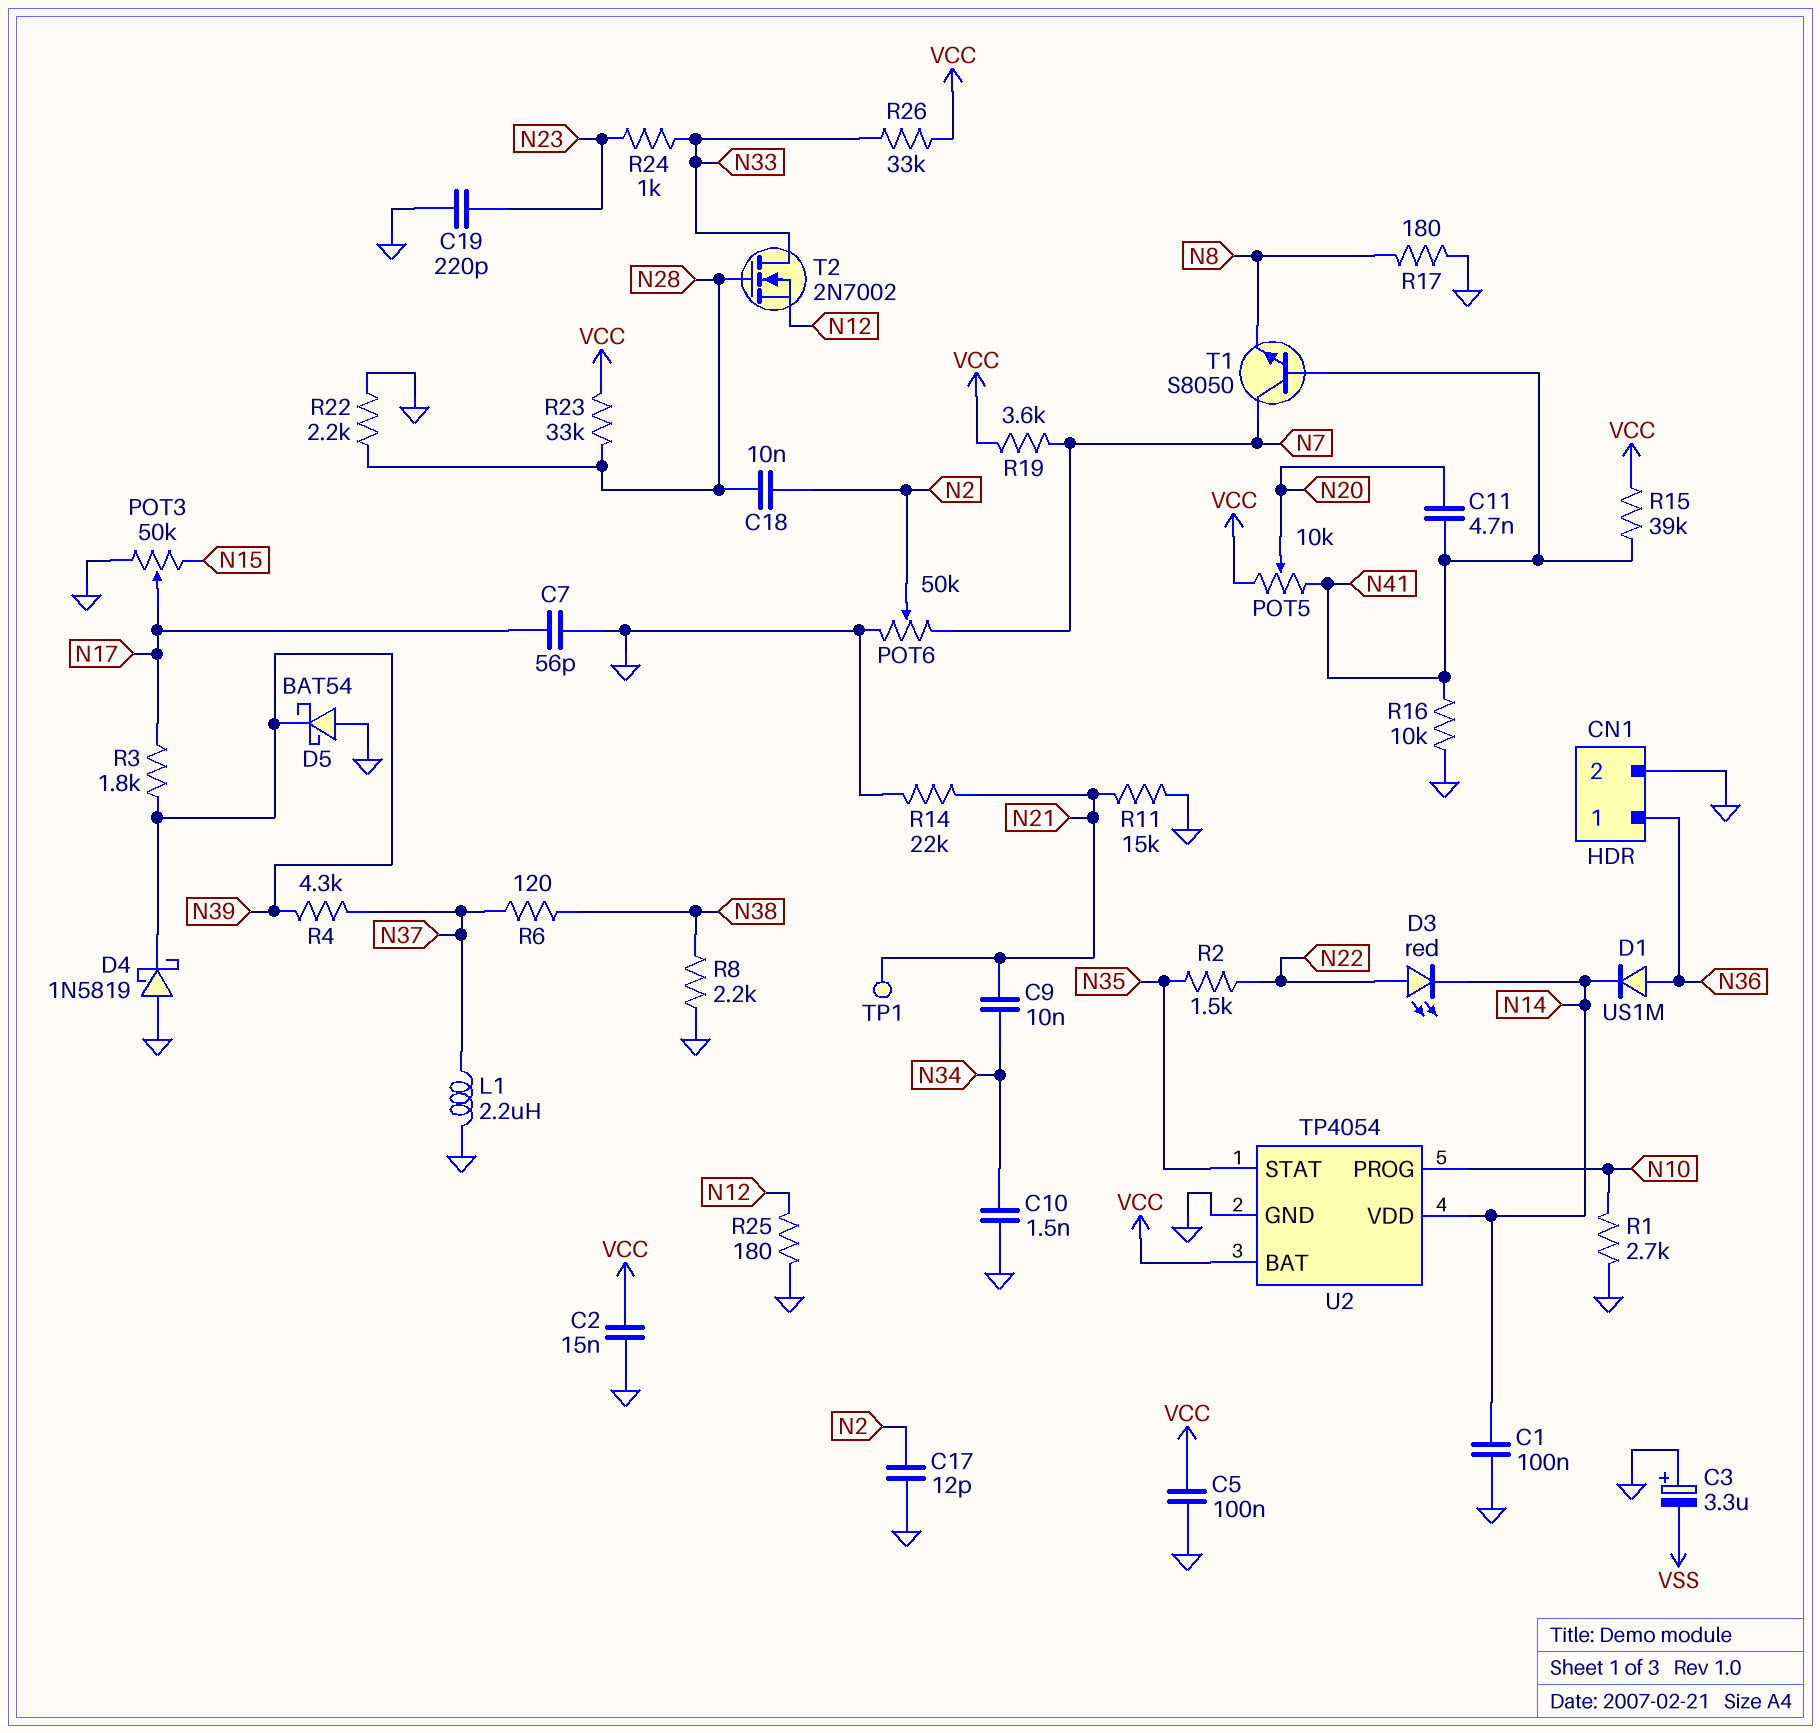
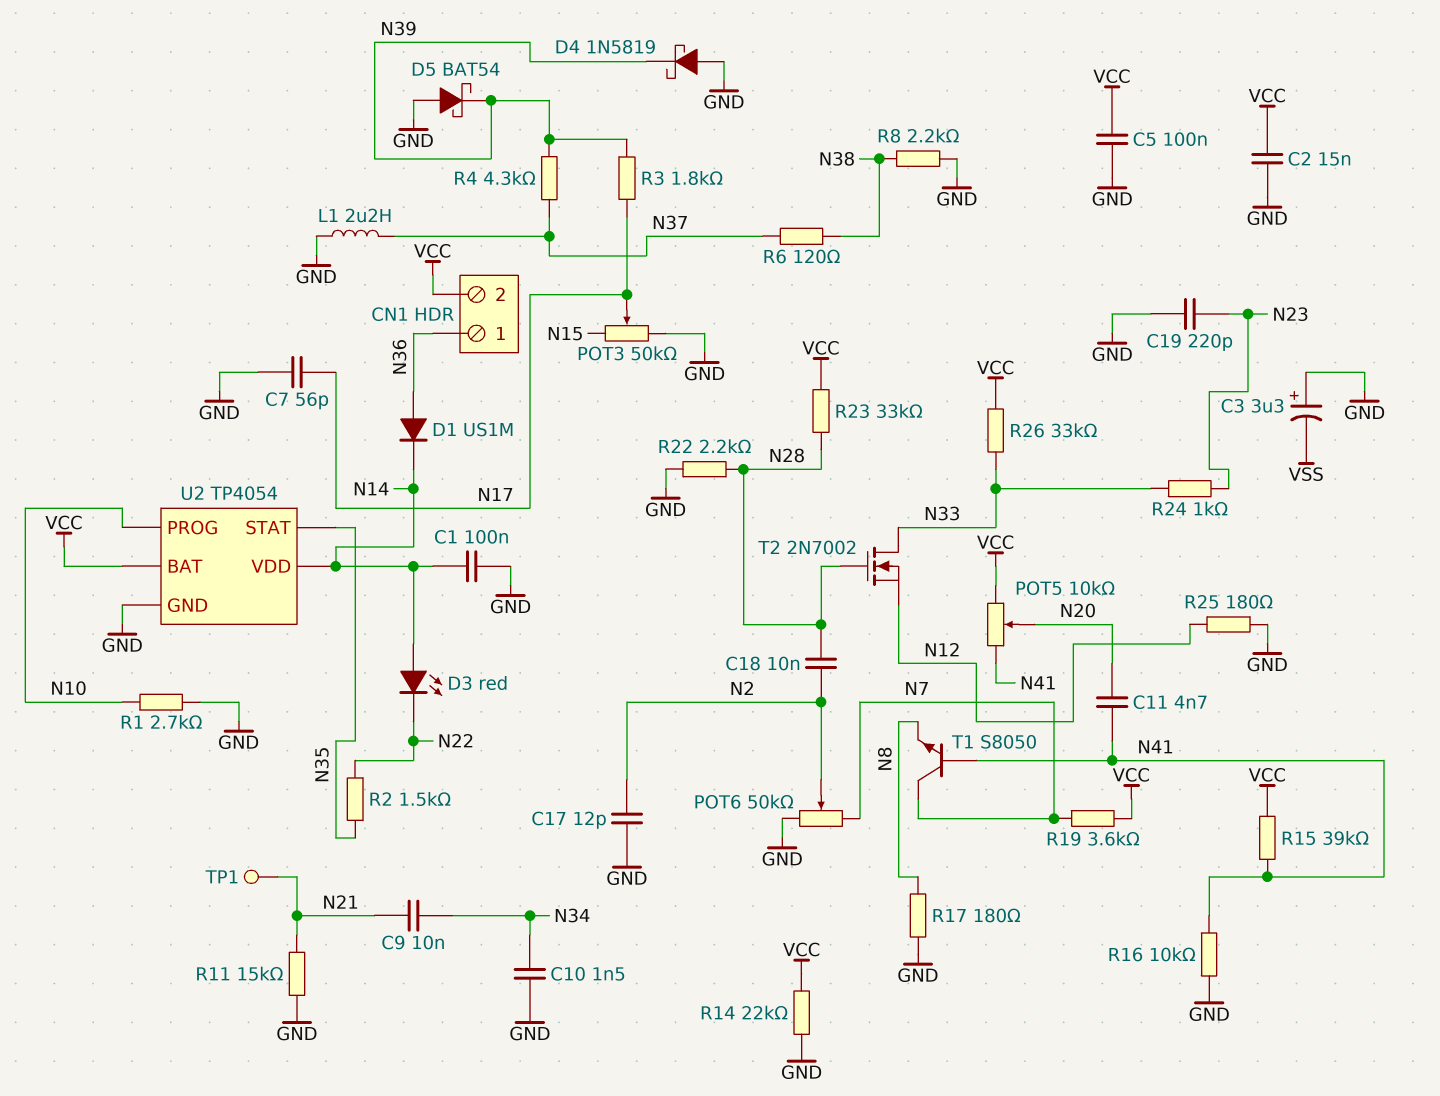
CN1 pin 2: GND -> VCC
D3: LED red (A N22, K N14) -> LED red (A N14, K N22)
R14: 22k (GND, N21) -> 22k (GND, VCC)

